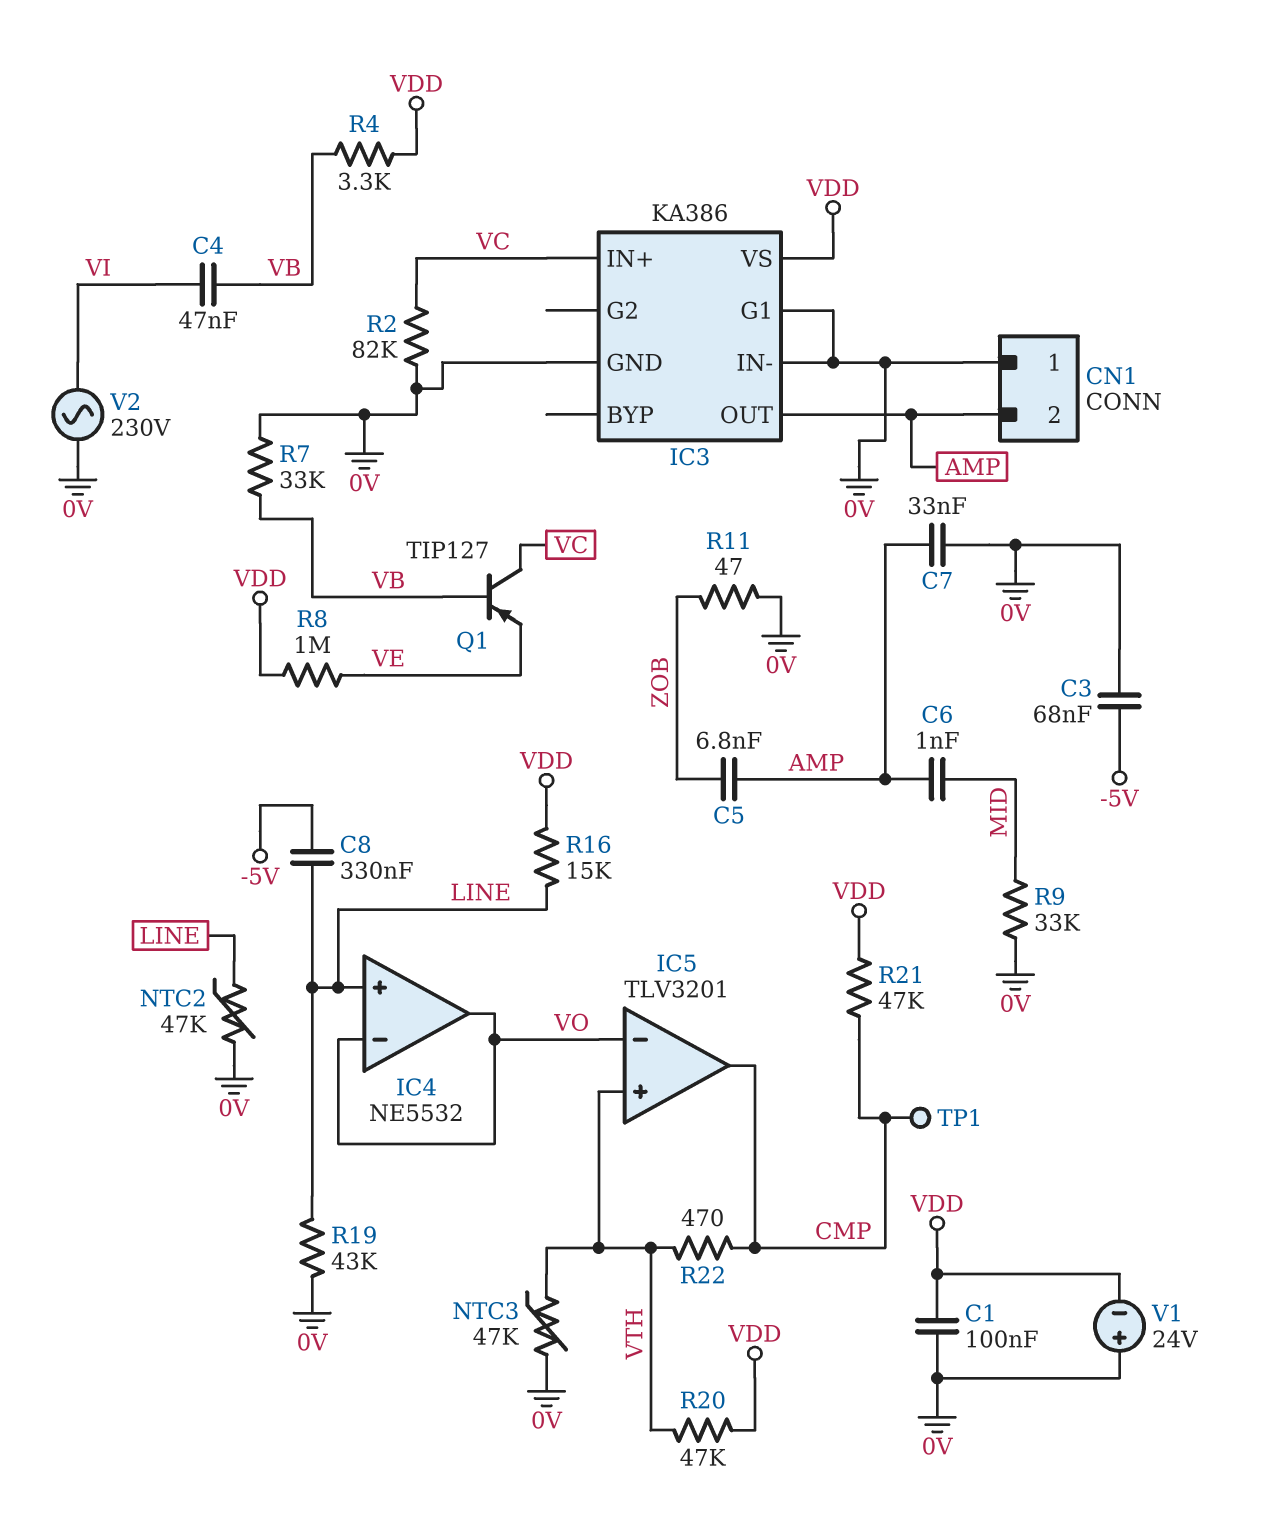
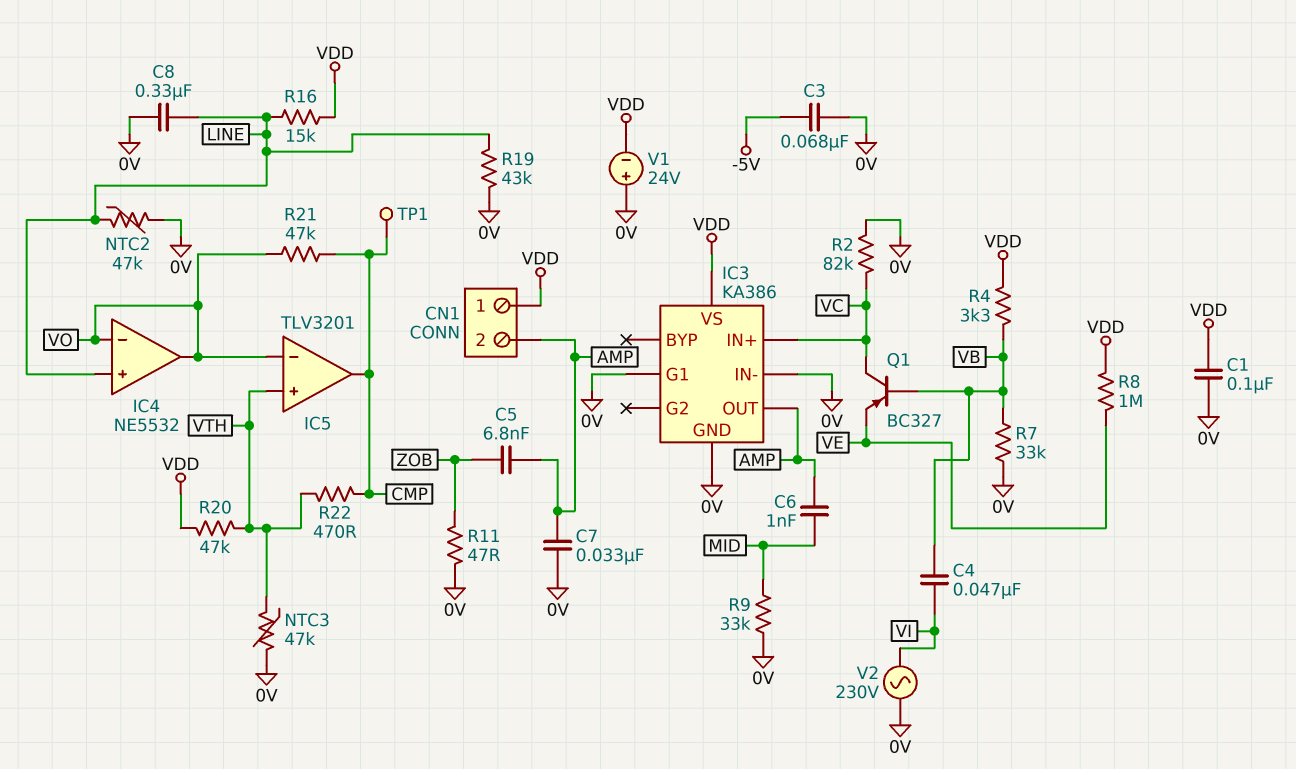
C8: 330nF (-5V, LINE) -> 330nF (0V, LINE)
CN1 pin 1: 0V -> VDD
Q1: PNP TIP127 (B VB, C VC, E VE) -> PNP BC327 (B VB, C VC, E VE)
R21: 47k (CMP, VDD) -> 47k (CMP, VO)

